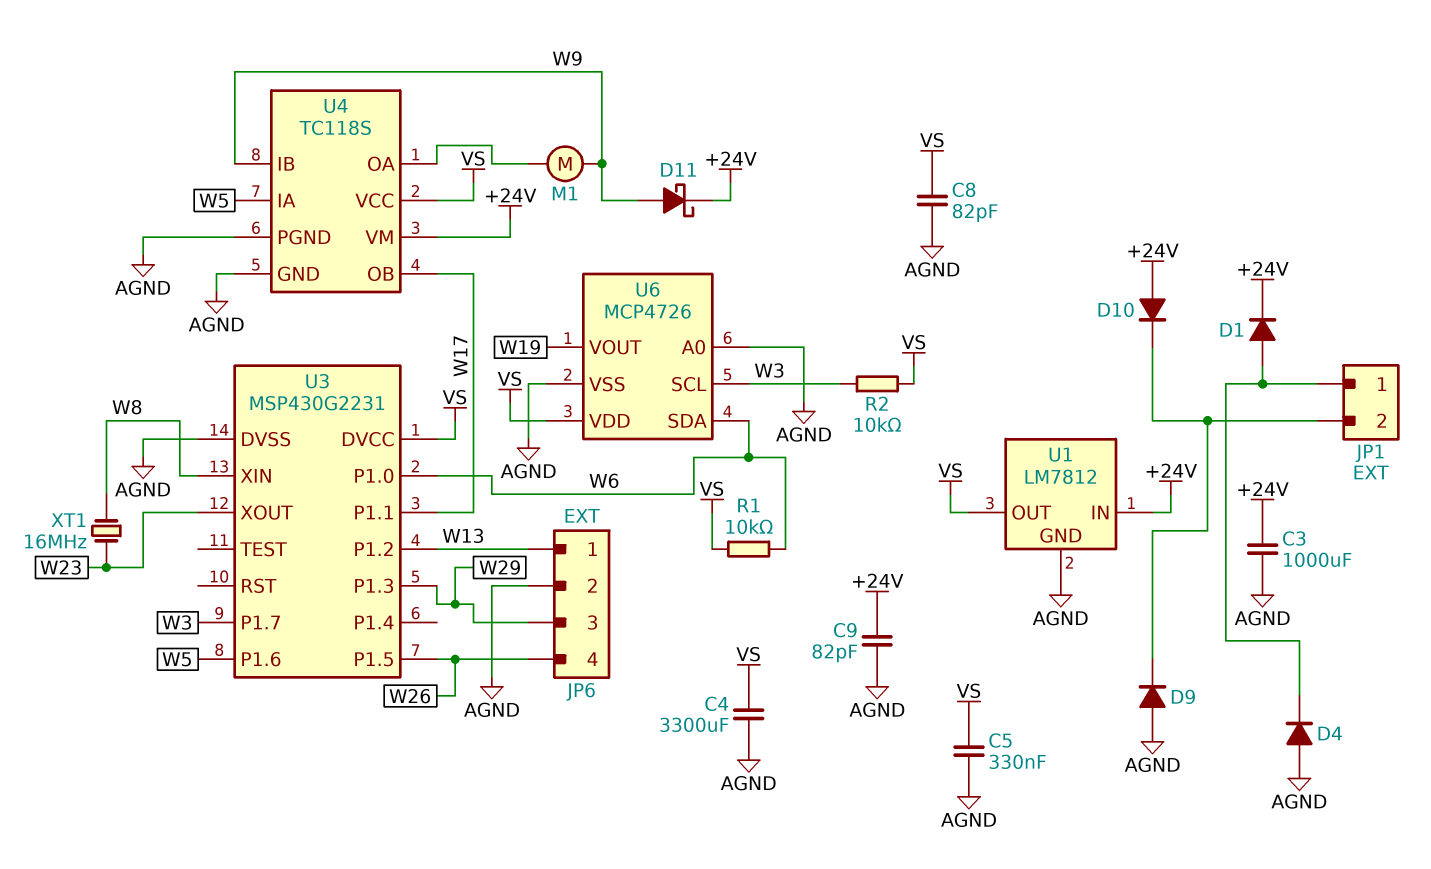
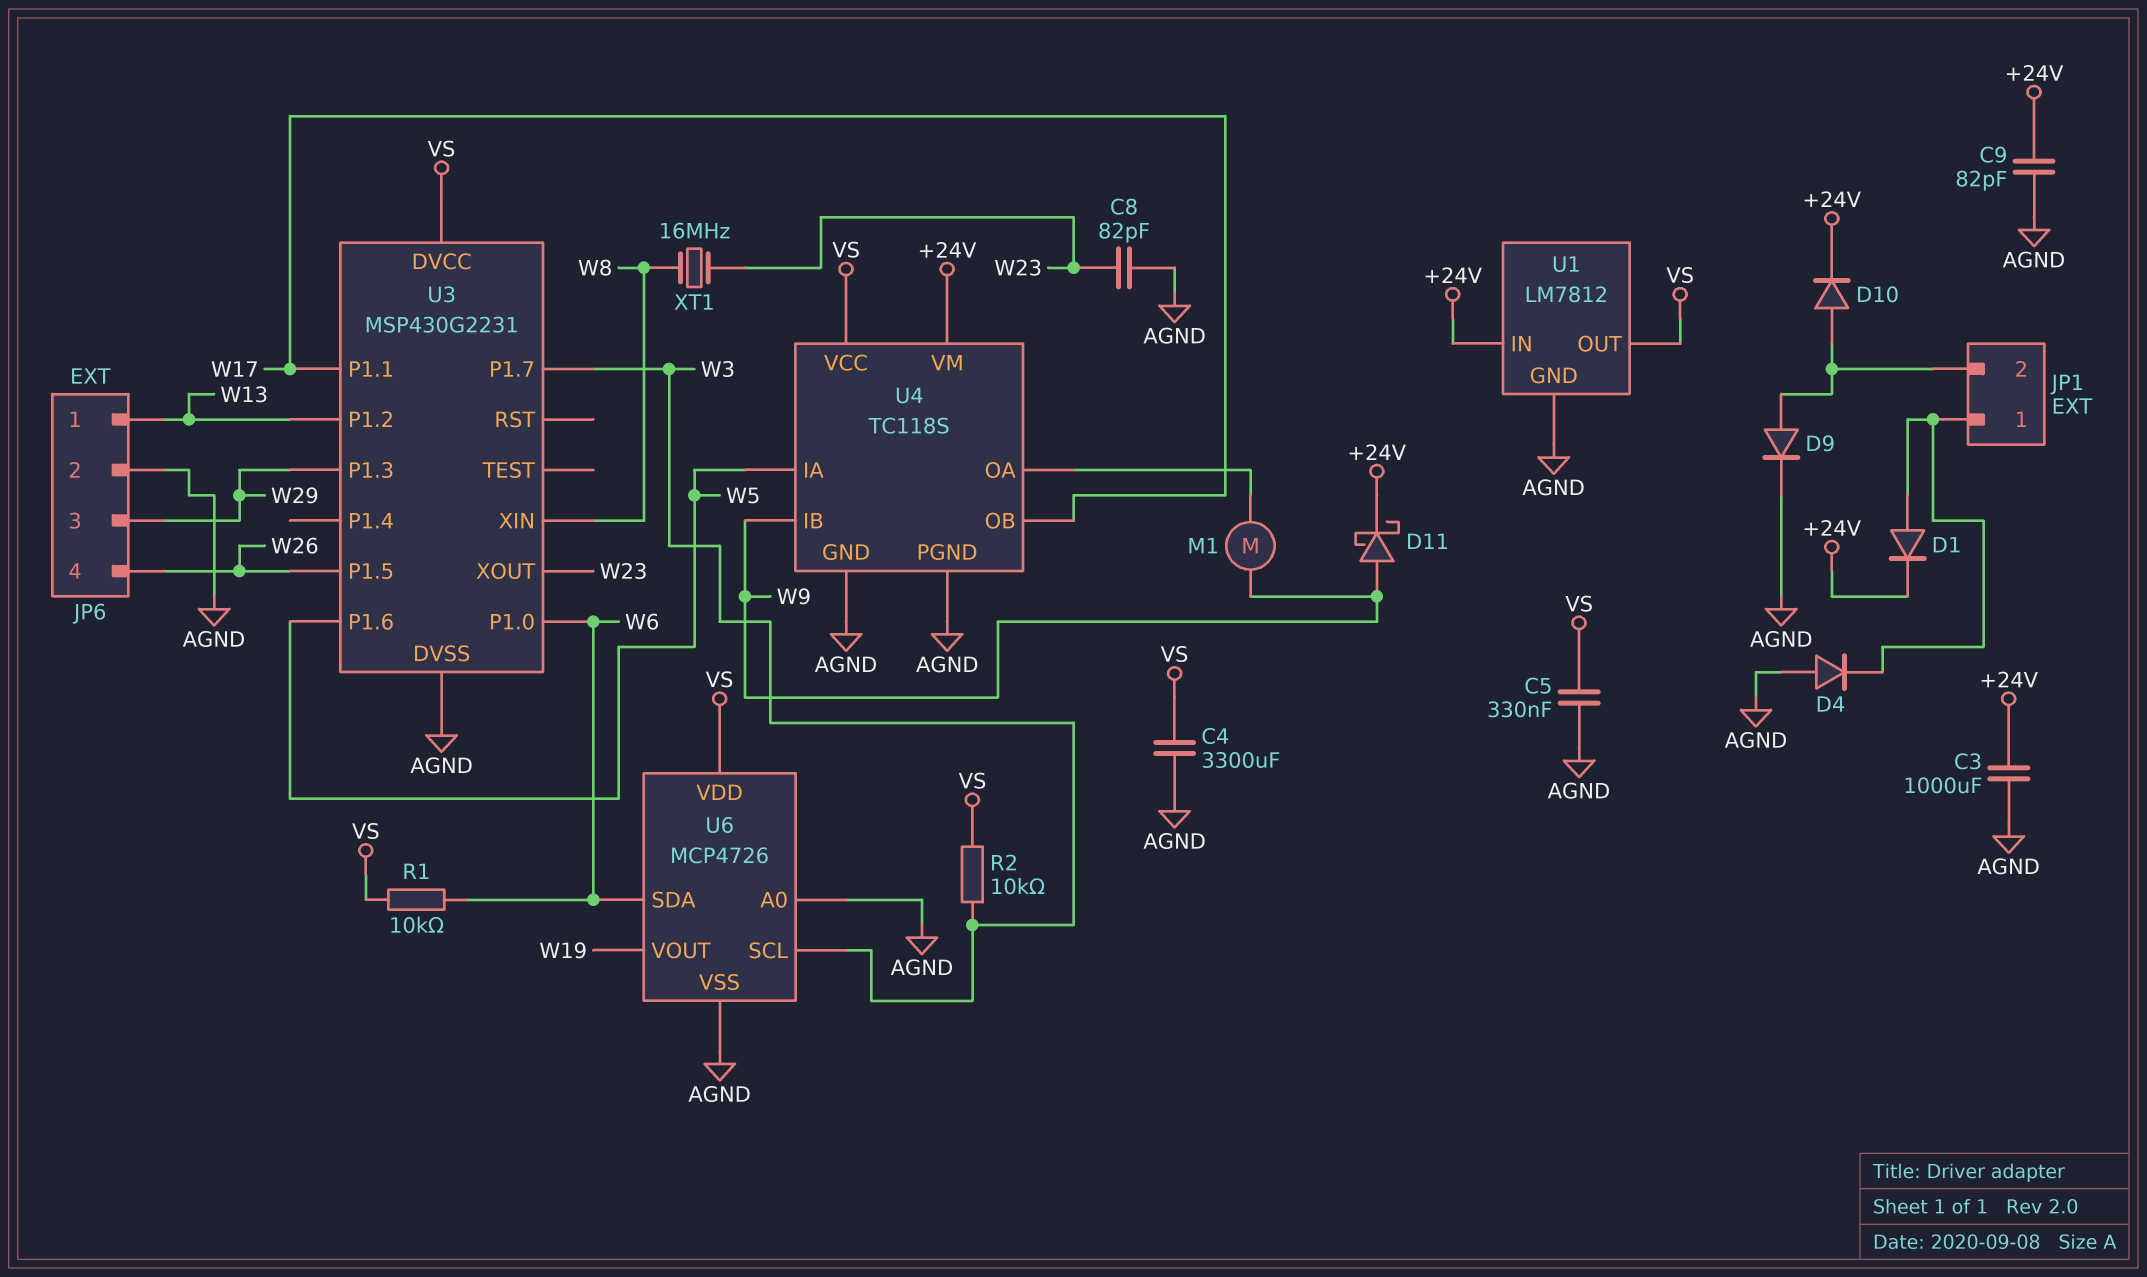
C8: 82pF (AGND, VS) -> 82pF (AGND, W23)
D9: diode (A AGND, K JP1/2) -> diode (A JP1/2, K AGND)
D10: diode (A +24V, K JP1/2) -> diode (A JP1/2, K +24V)

